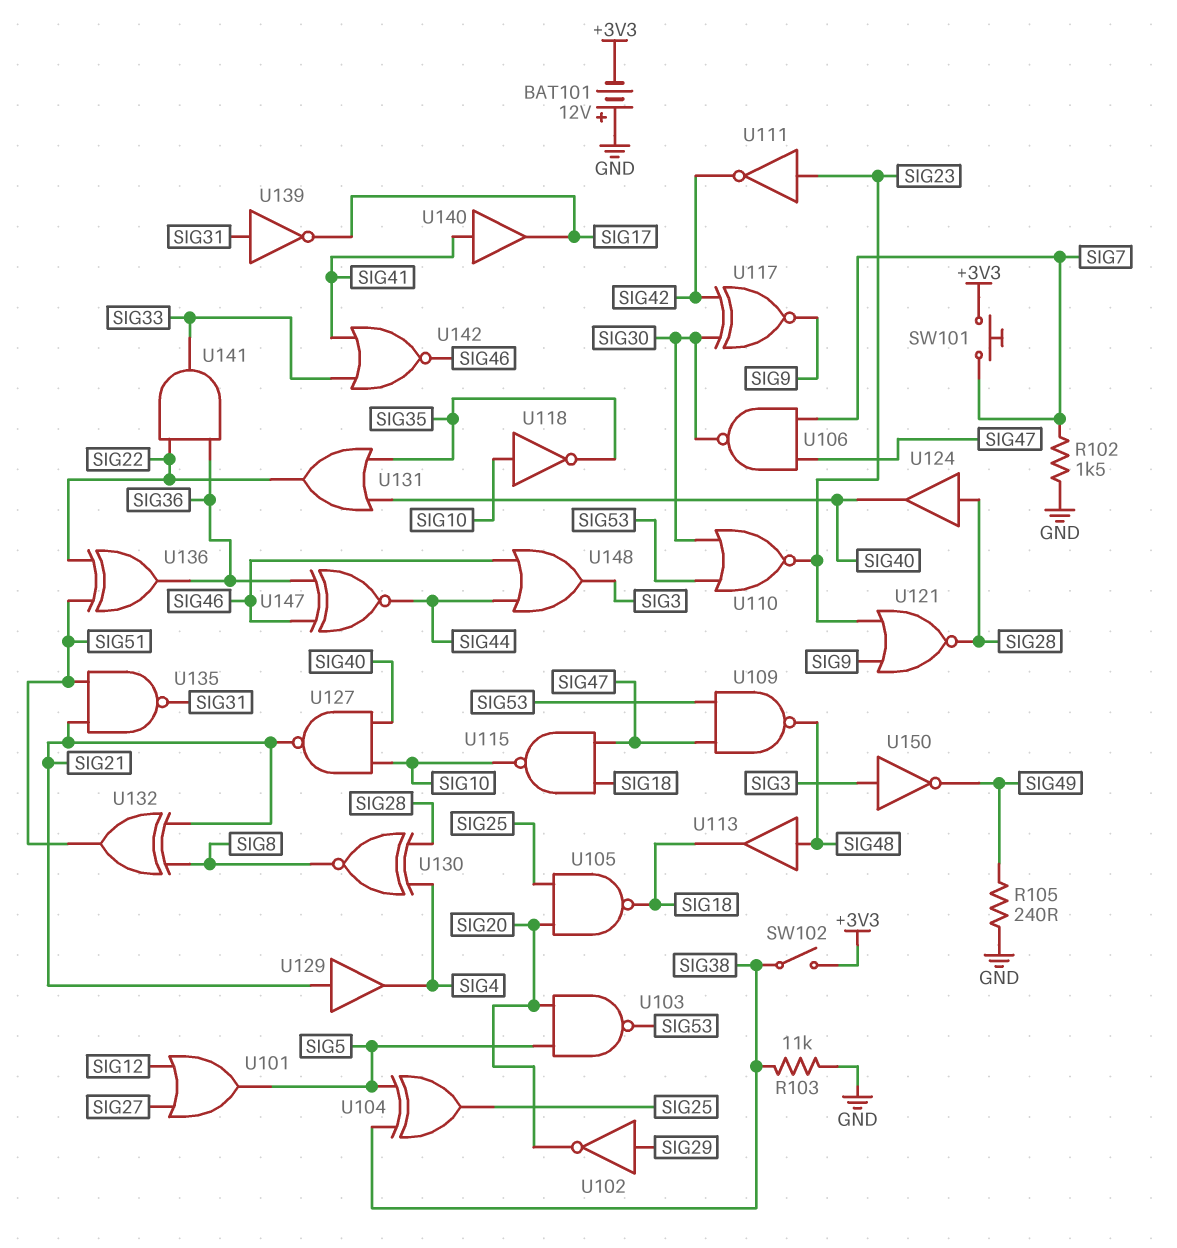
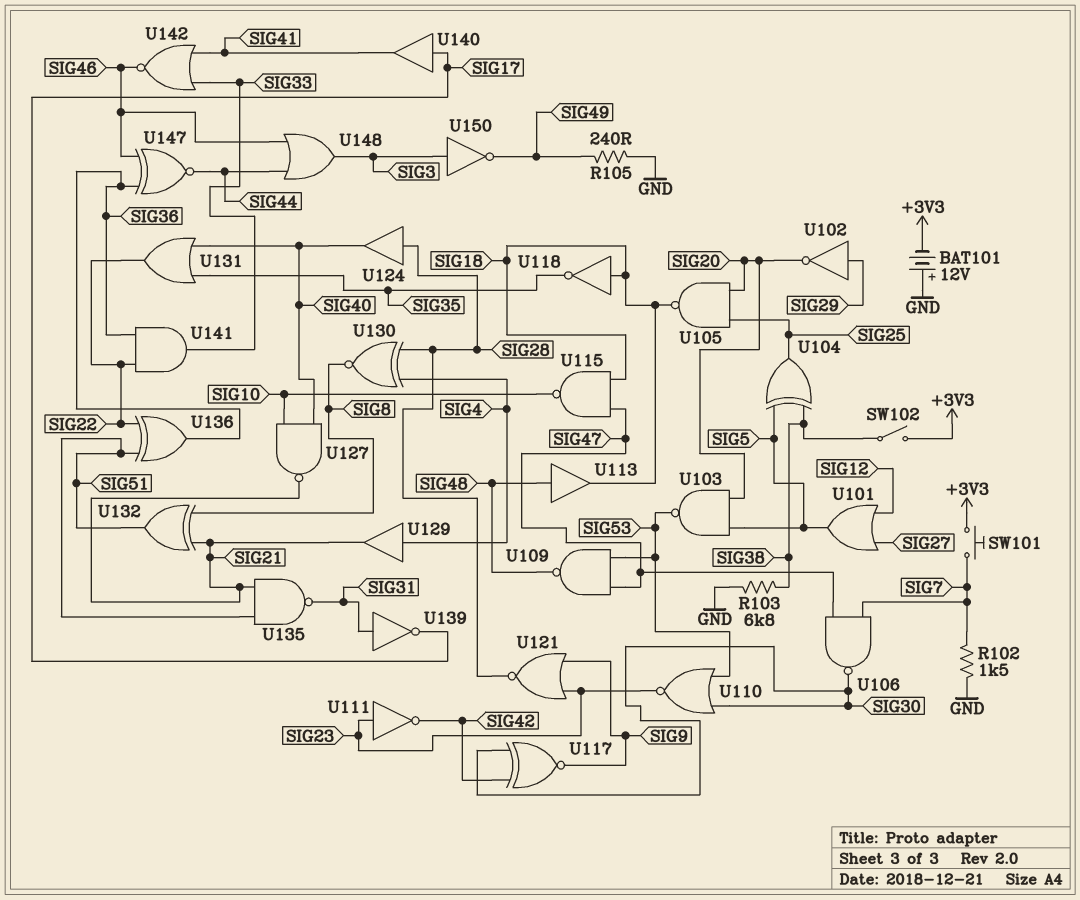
R103: 11k (GND, SIG38) -> 6.8k (GND, SIG38)
U118: NOT (in SIG10, out SIG35) -> NOT (in SIG18, out SIG35)
U129: buffer (in SIG21, out SIG4) -> buffer (in SIG4, out SIG21)
U140: buffer (in SIG41, out SIG17) -> buffer (in SIG17, out SIG41)

